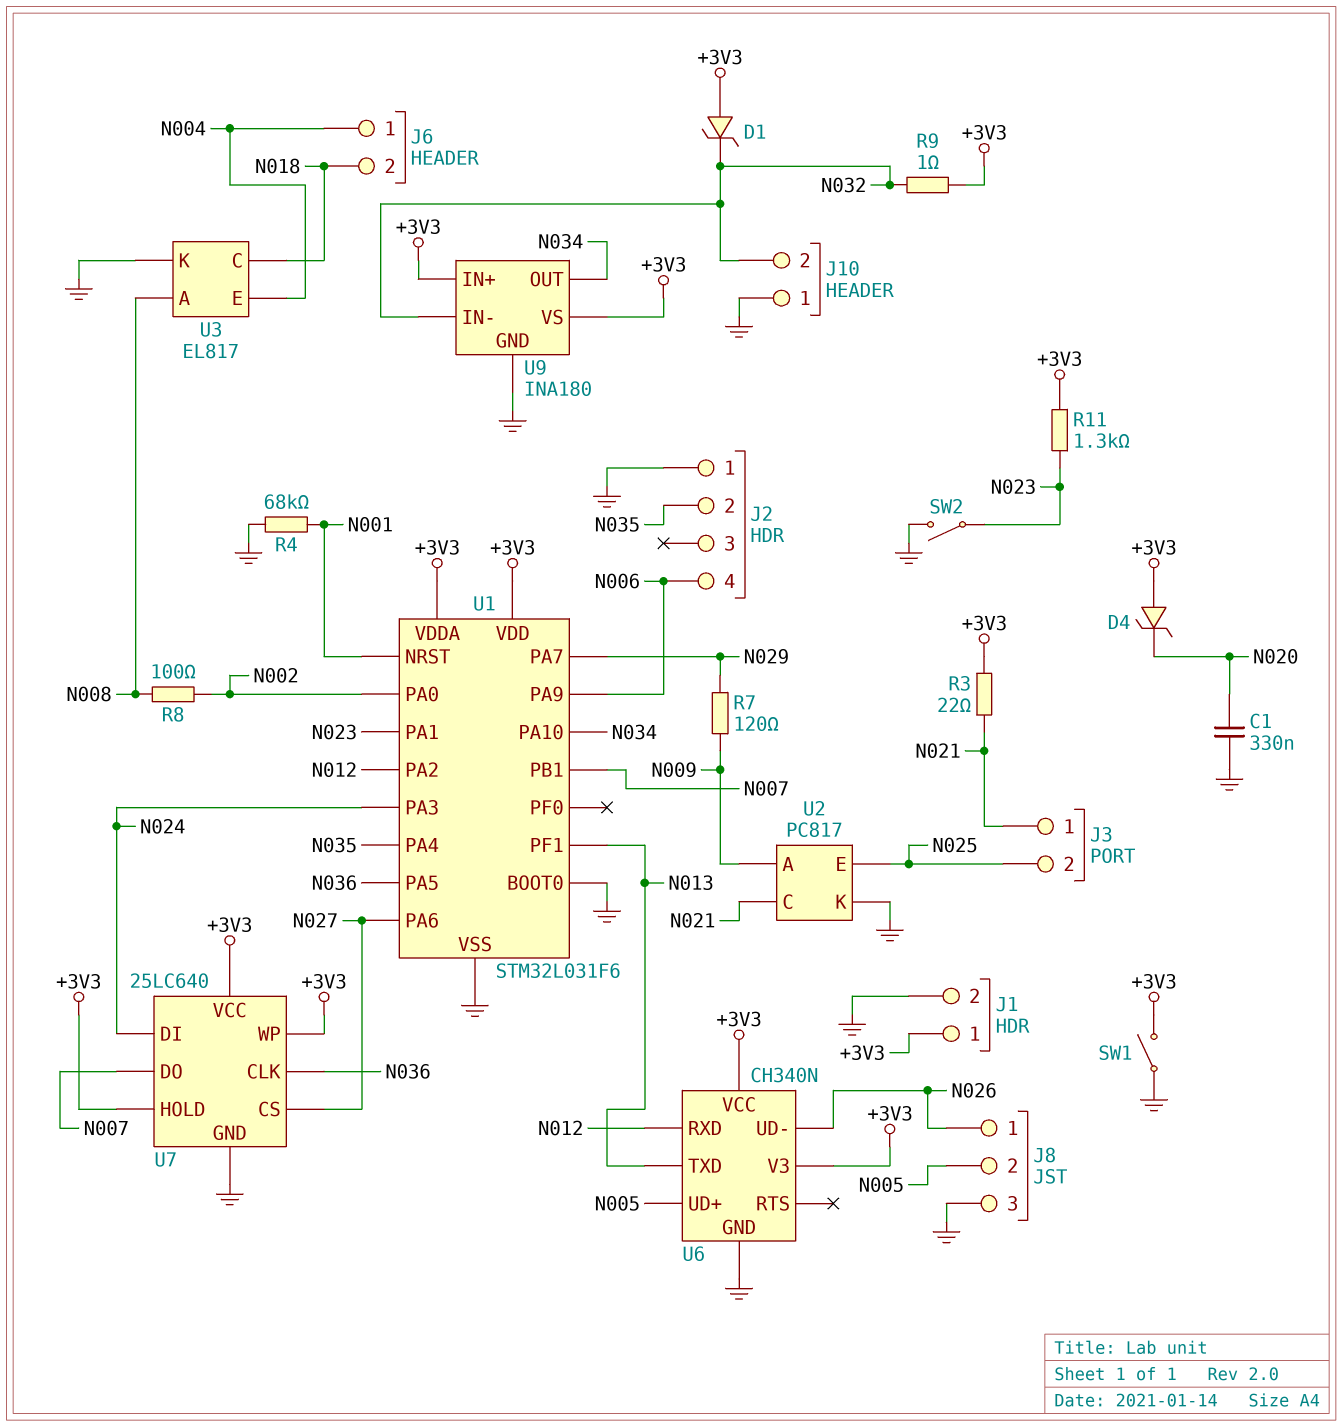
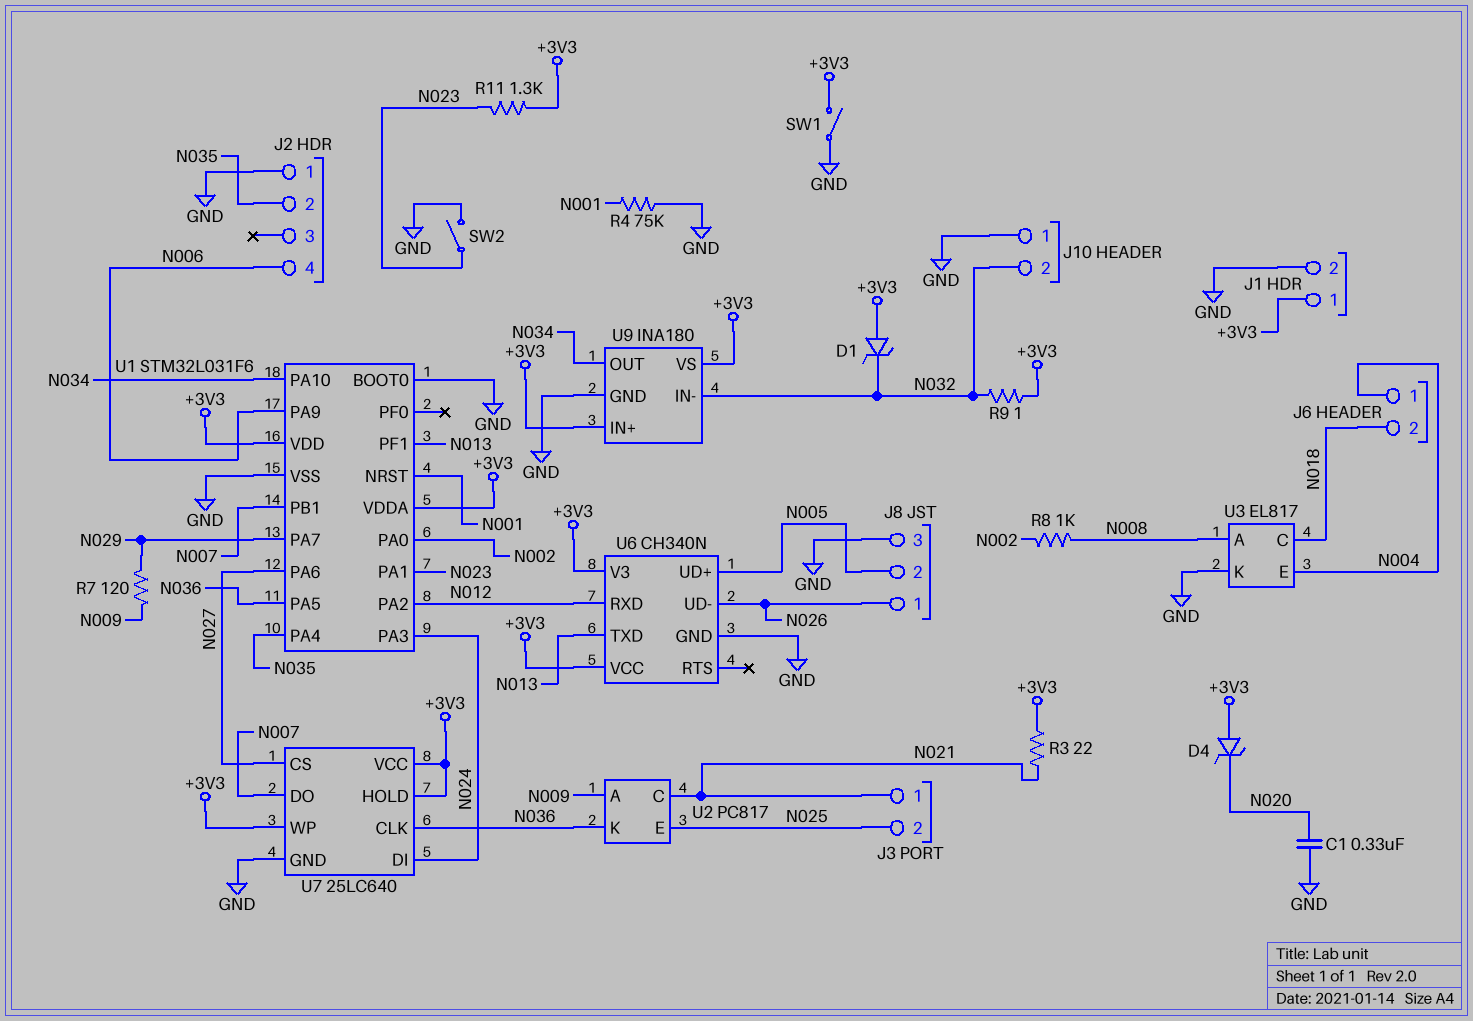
R4: 68k (GND, N001) -> 75k (GND, N001)
R8: 100 (N002, N008) -> 1k (N002, N008)
U2 pin K: GND -> N036

